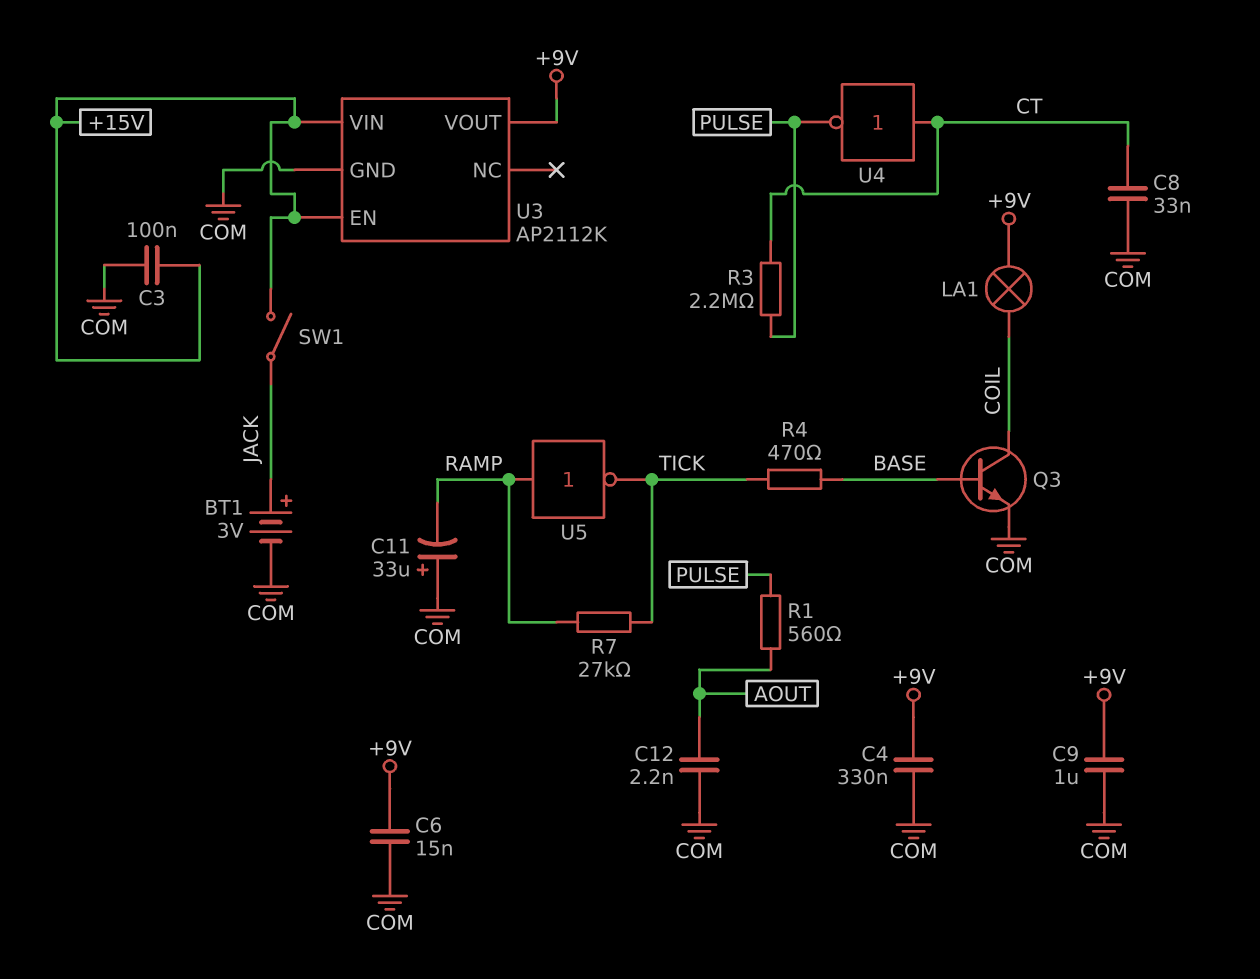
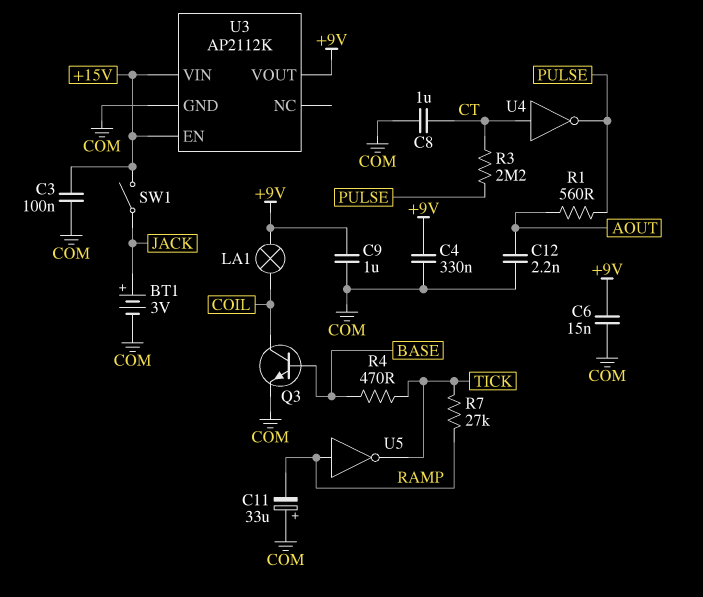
C8: 33nF (COM, CT) -> 1uF (COM, CT)

